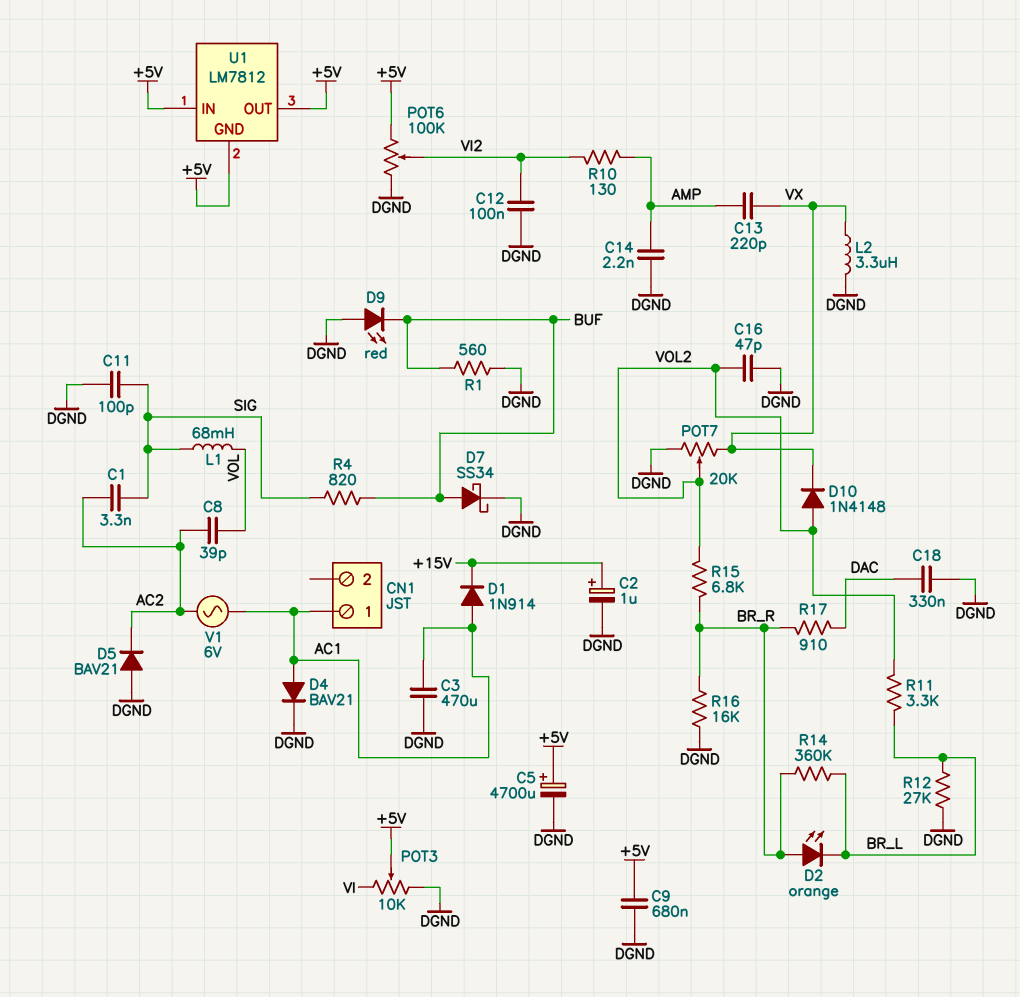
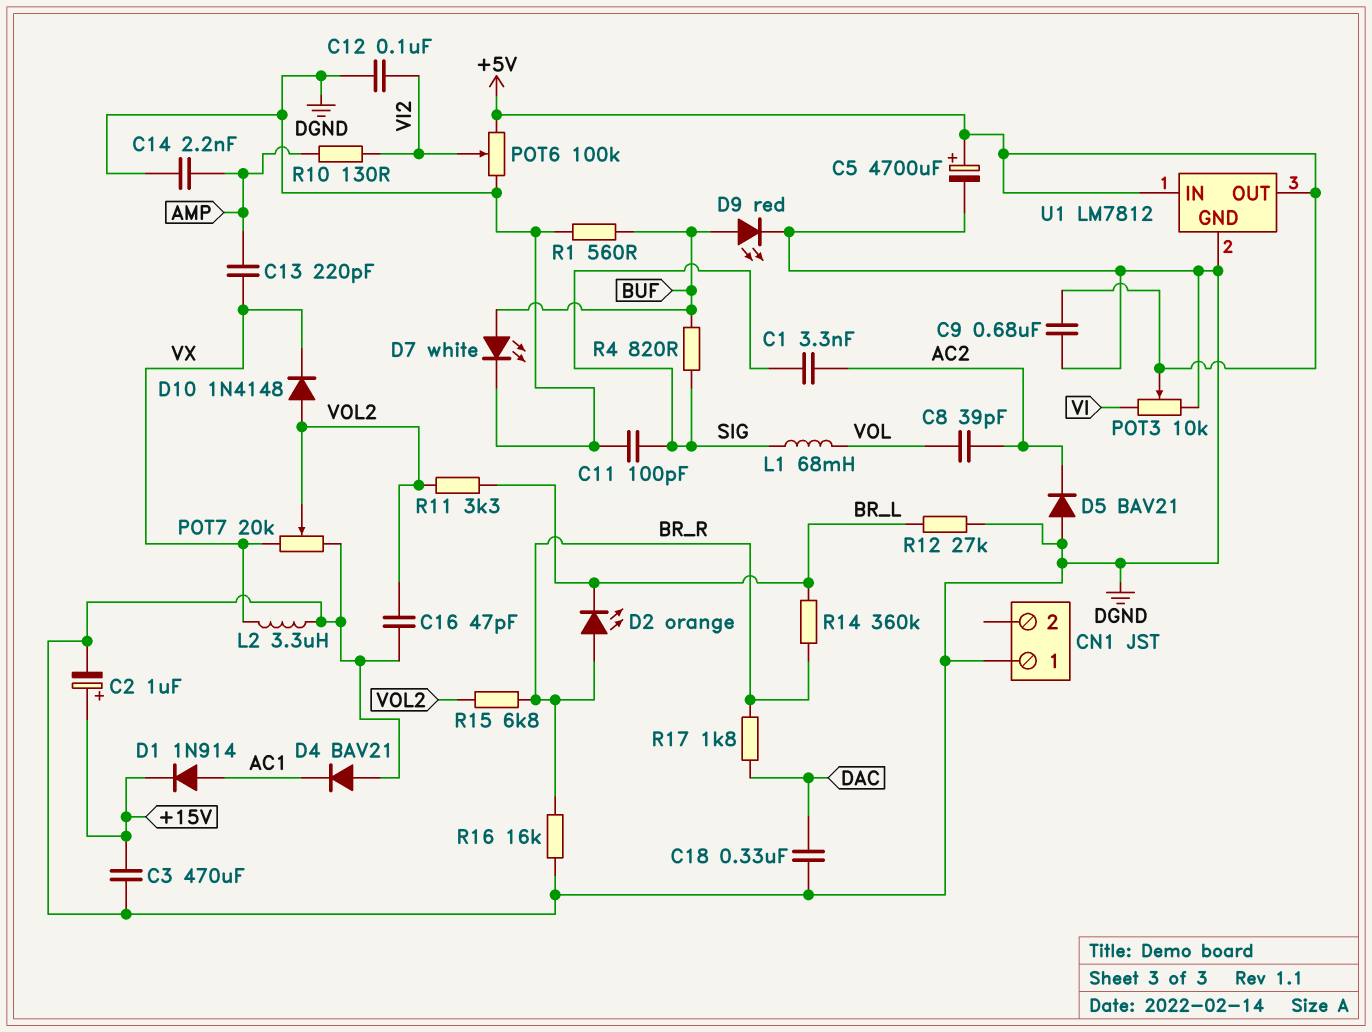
C3: 470uF (AC1, DGND) -> 470uF (+15V, DGND)
CN1 pin 1: AC1 -> DGND
D4: diode BAV21 (A AC1, K DGND) -> diode BAV21 (A DGND, K AC1)
D7: schottky SS34 (A BUF, K DGND) -> LED white (A BUF, K DGND)
D9: LED red (A DGND, K BUF) -> LED red (A BUF, K DGND)
R17: 910 (BR_R, DAC) -> 1.8k (BR_R, DAC)
U1 pin GND: +5V -> DGND
V1: AC 6V (AC1, AC2) -> none

